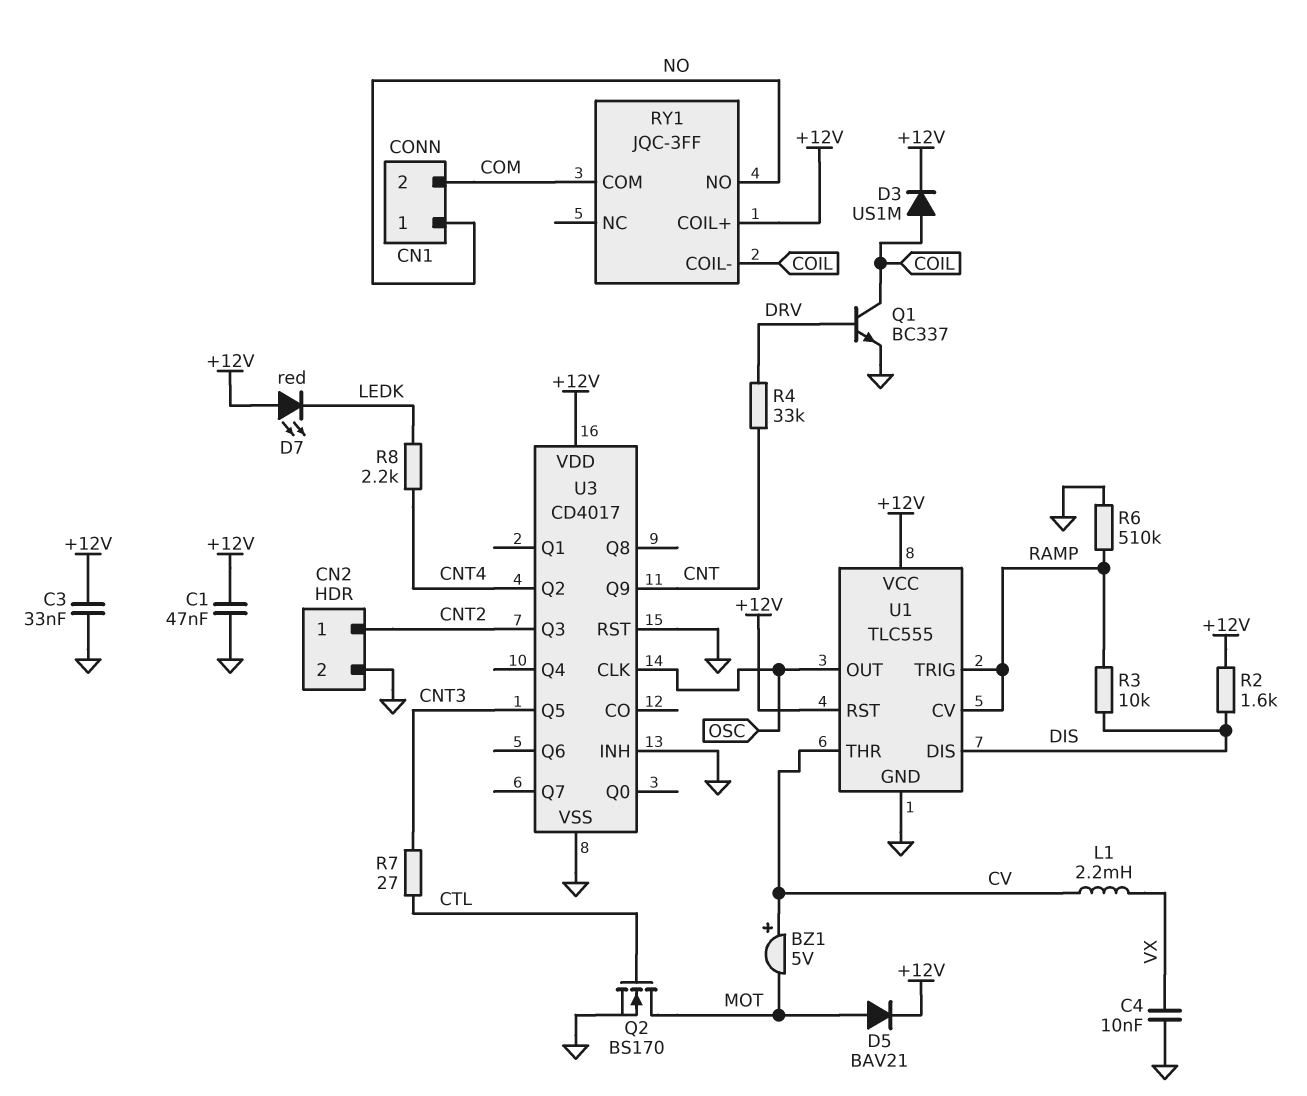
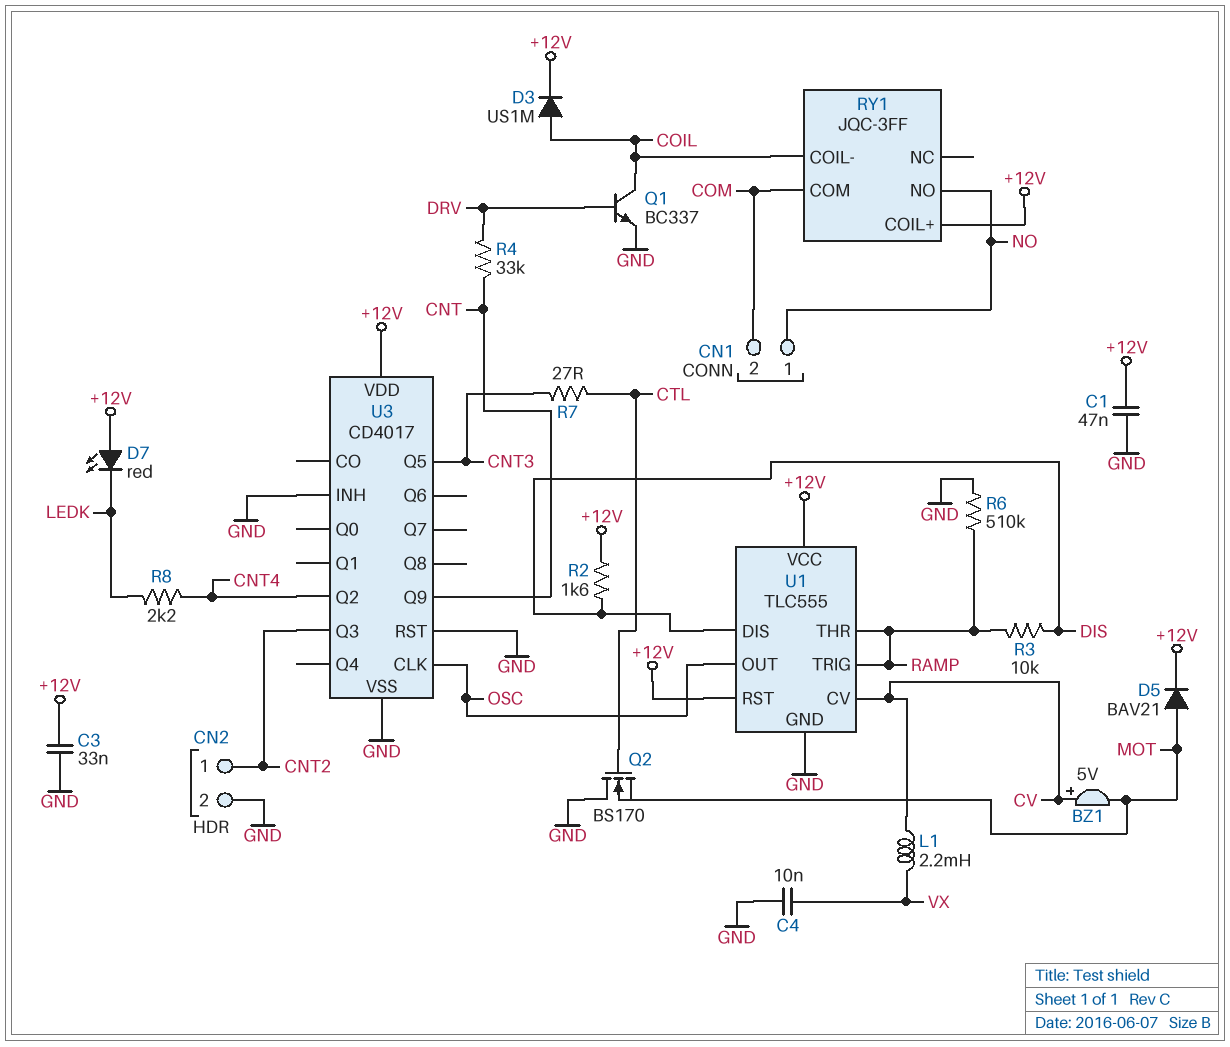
Q2: NMOS BS170 (G CTL, D MOT, S GND) -> NMOS BS170 (G CTL, D GND, S MOT)
U1 pin CV: RAMP -> CV
U1 pin THR: CV -> RAMP

